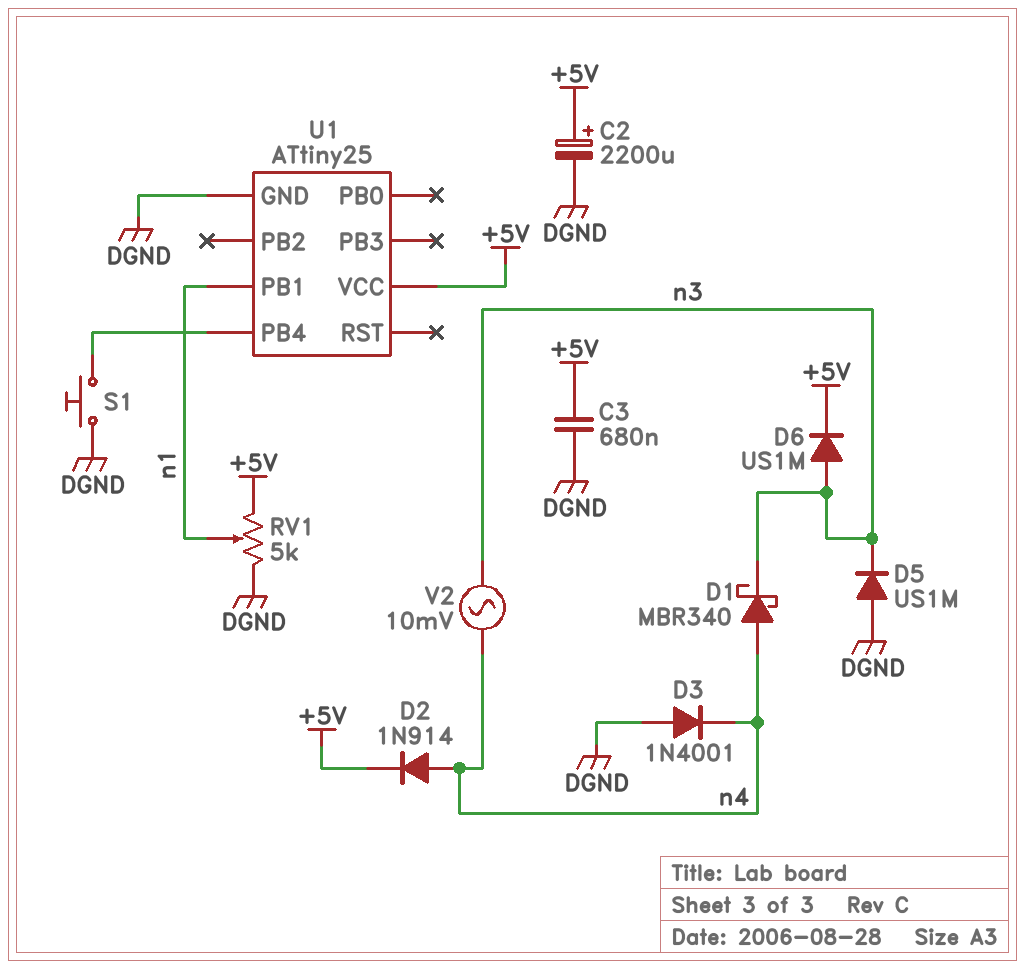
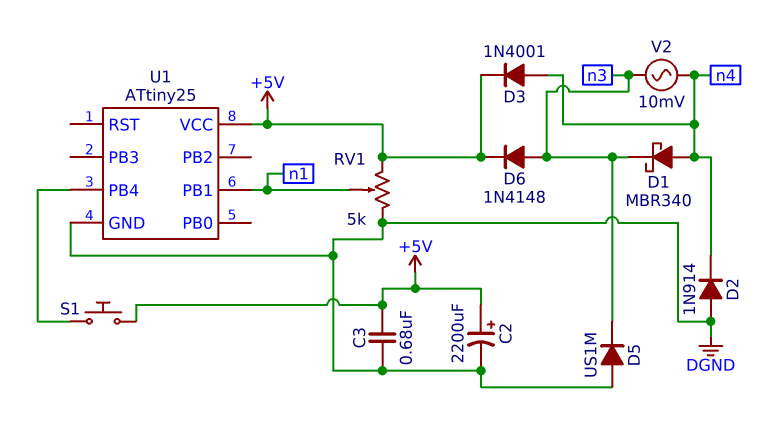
D2: diode 1N914 (A n4, K +5V) -> diode 1N914 (A DGND, K n4)
D3: diode 1N4001 (A DGND, K n4) -> diode 1N4001 (A n4, K +5V)
D6: diode US1M (A n3, K +5V) -> diode 1N4148 (A n3, K +5V)
S1: button (DGND, U1/PB4) -> button (+5V, U1/PB4)

